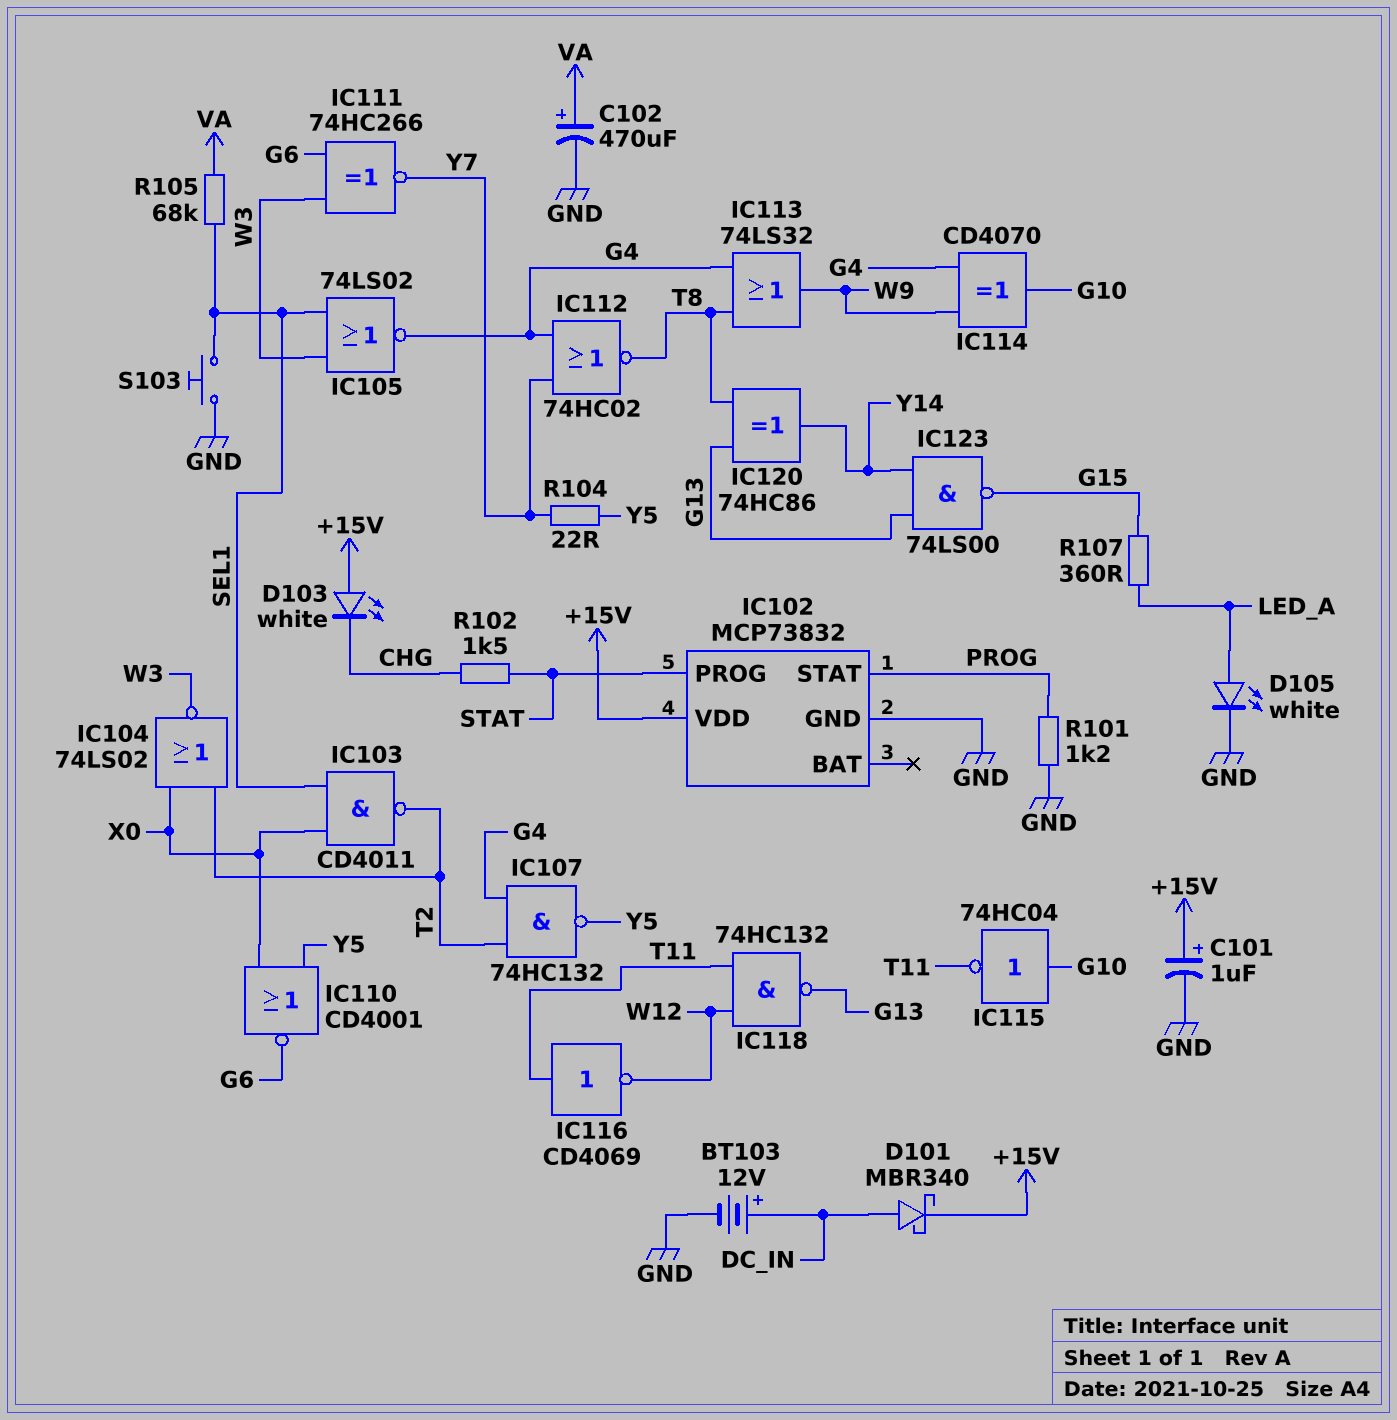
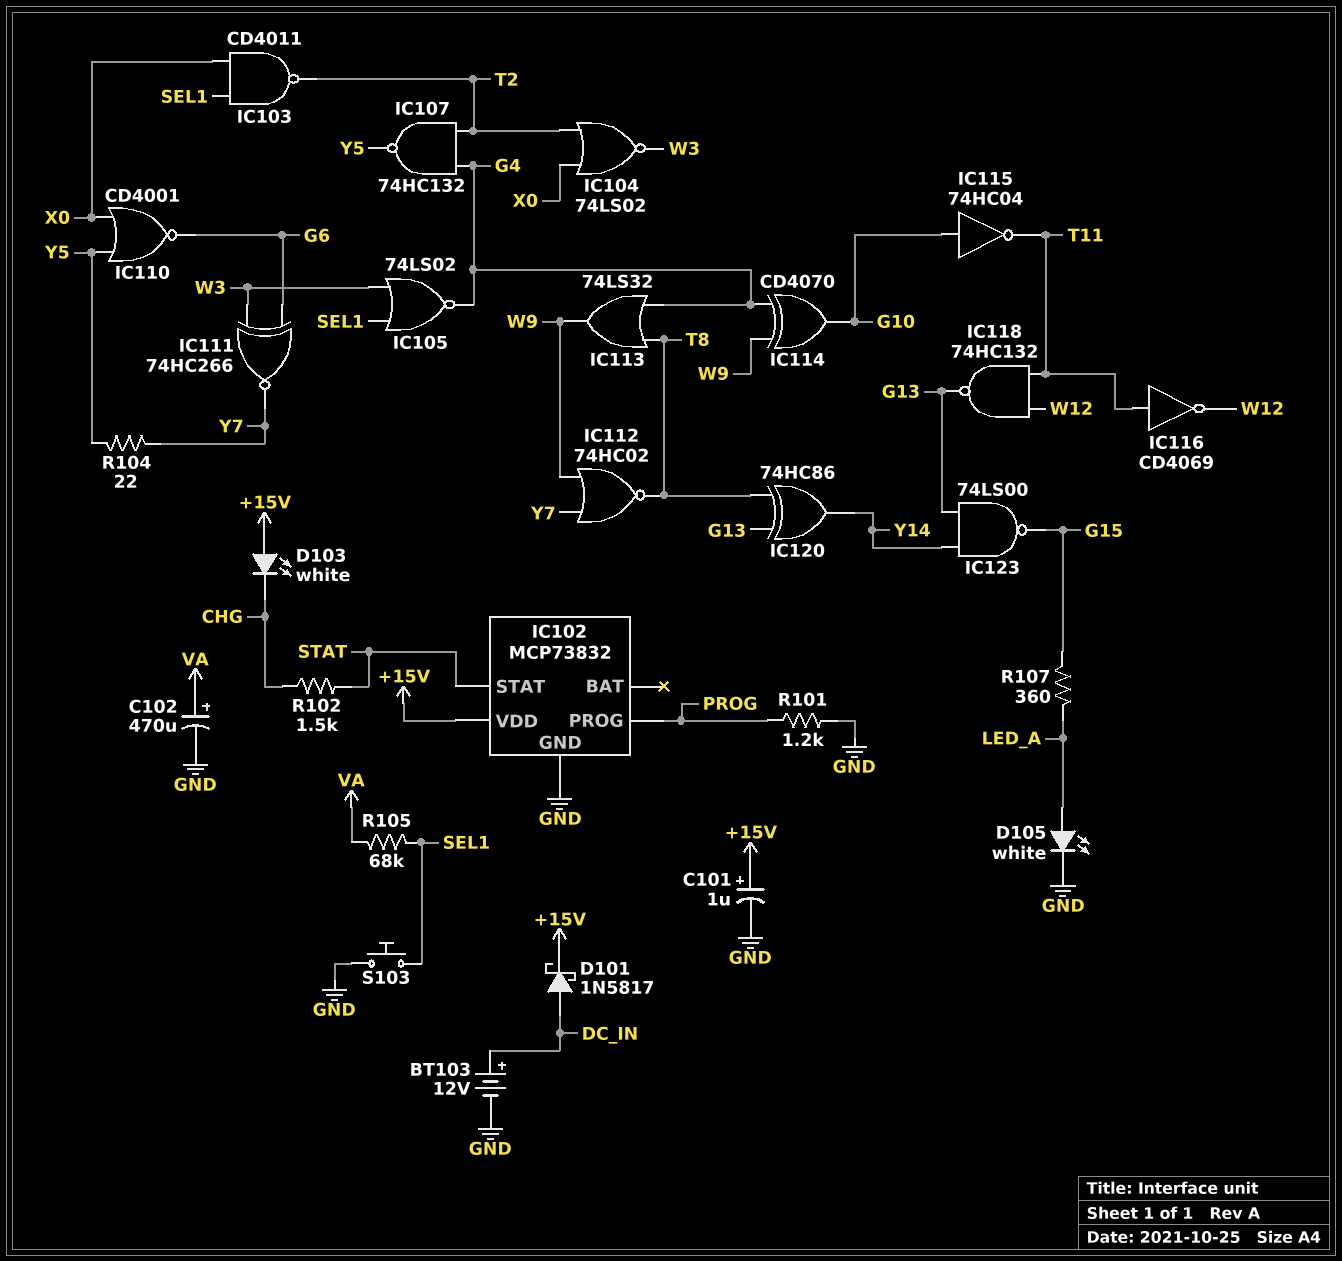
D101: schottky MBR340 (A DC_IN, K +15V) -> schottky 1N5817 (A DC_IN, K +15V)
IC102 pin PROG: STAT -> PROG
IC102 pin STAT: PROG -> STAT
IC112: NOR 74HC02 (in G4, in Y7, out T8) -> NOR 74HC02 (in W9, in Y7, out T8)

